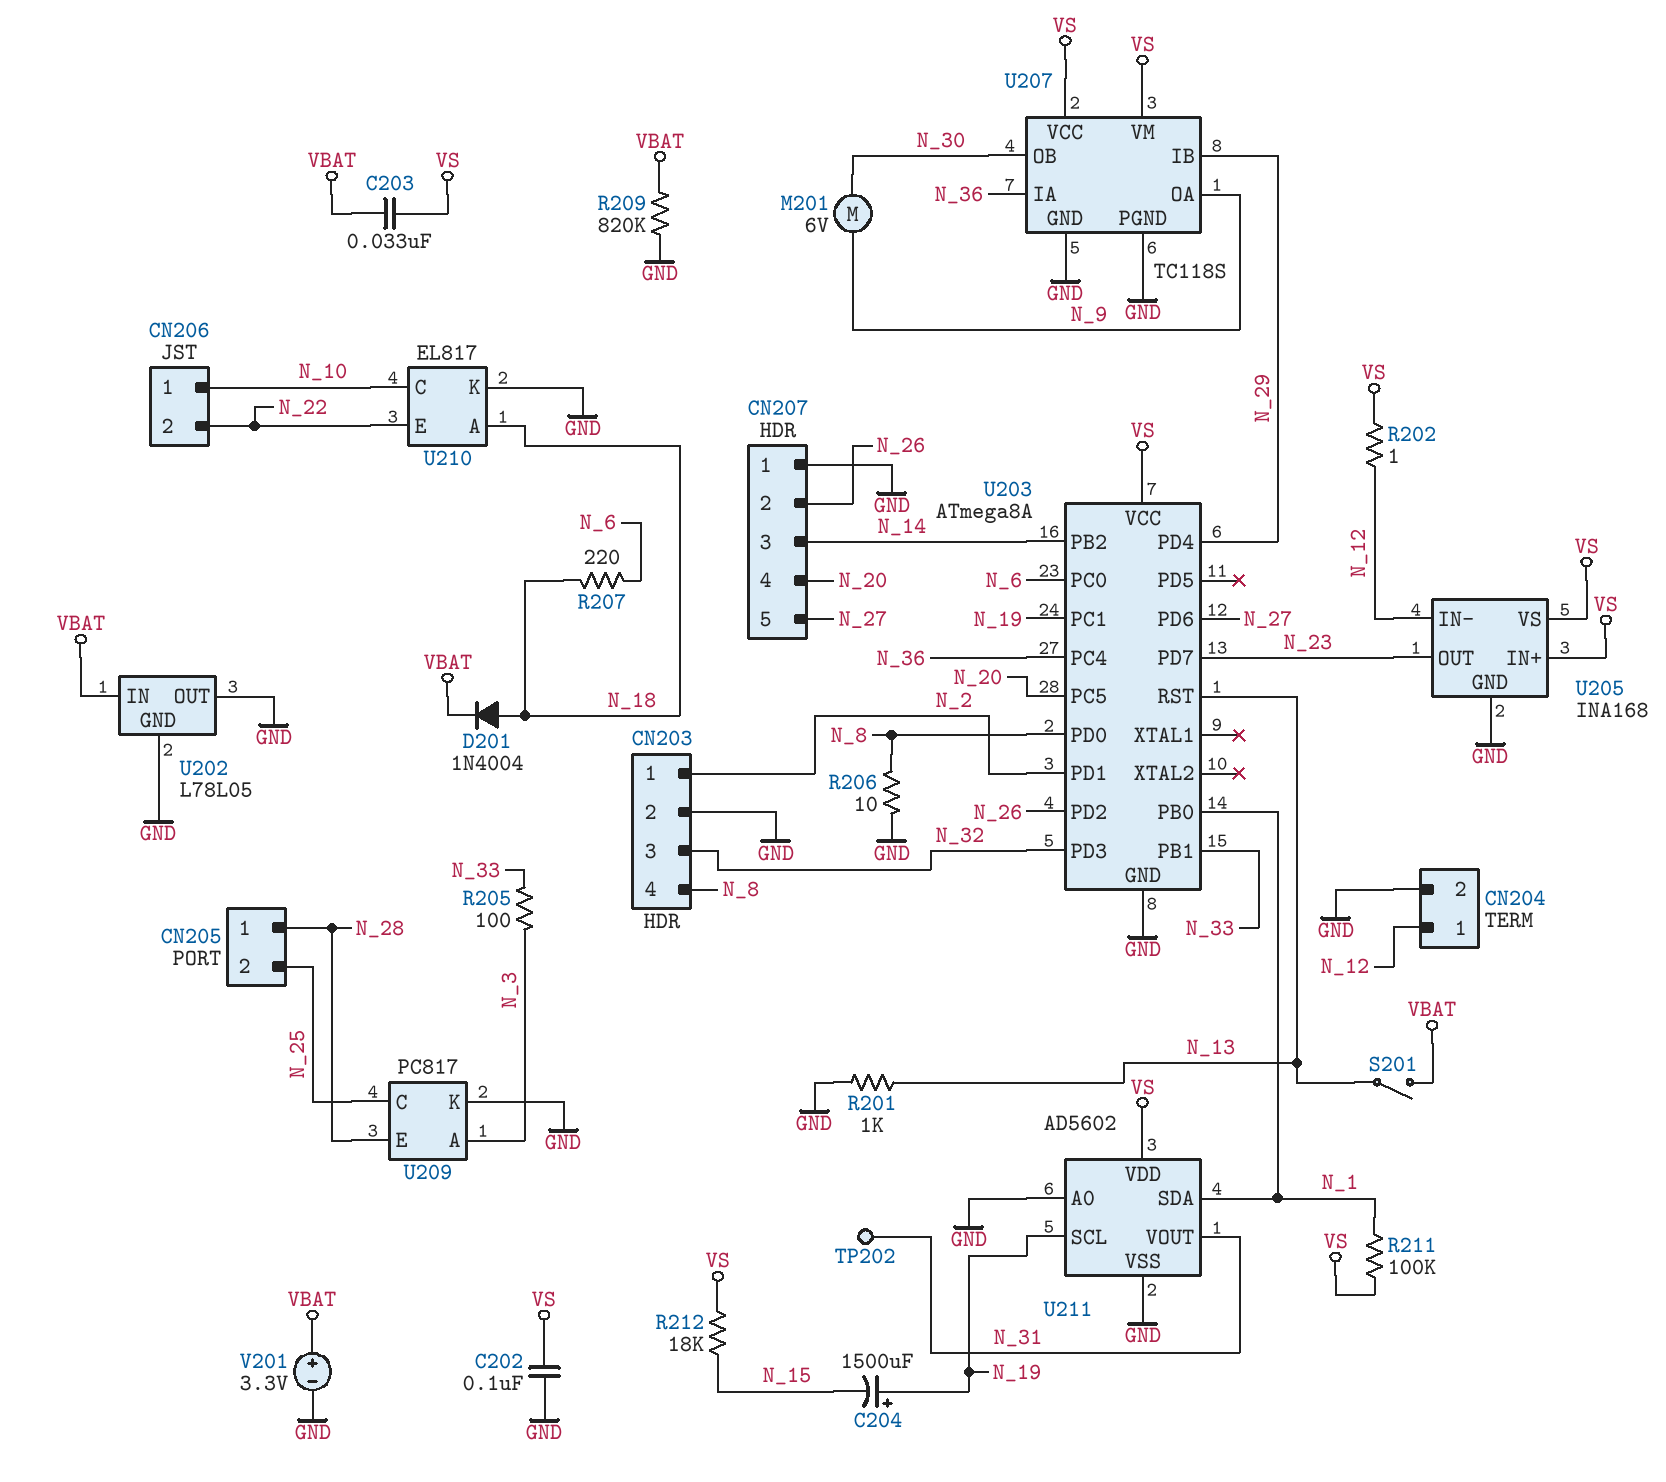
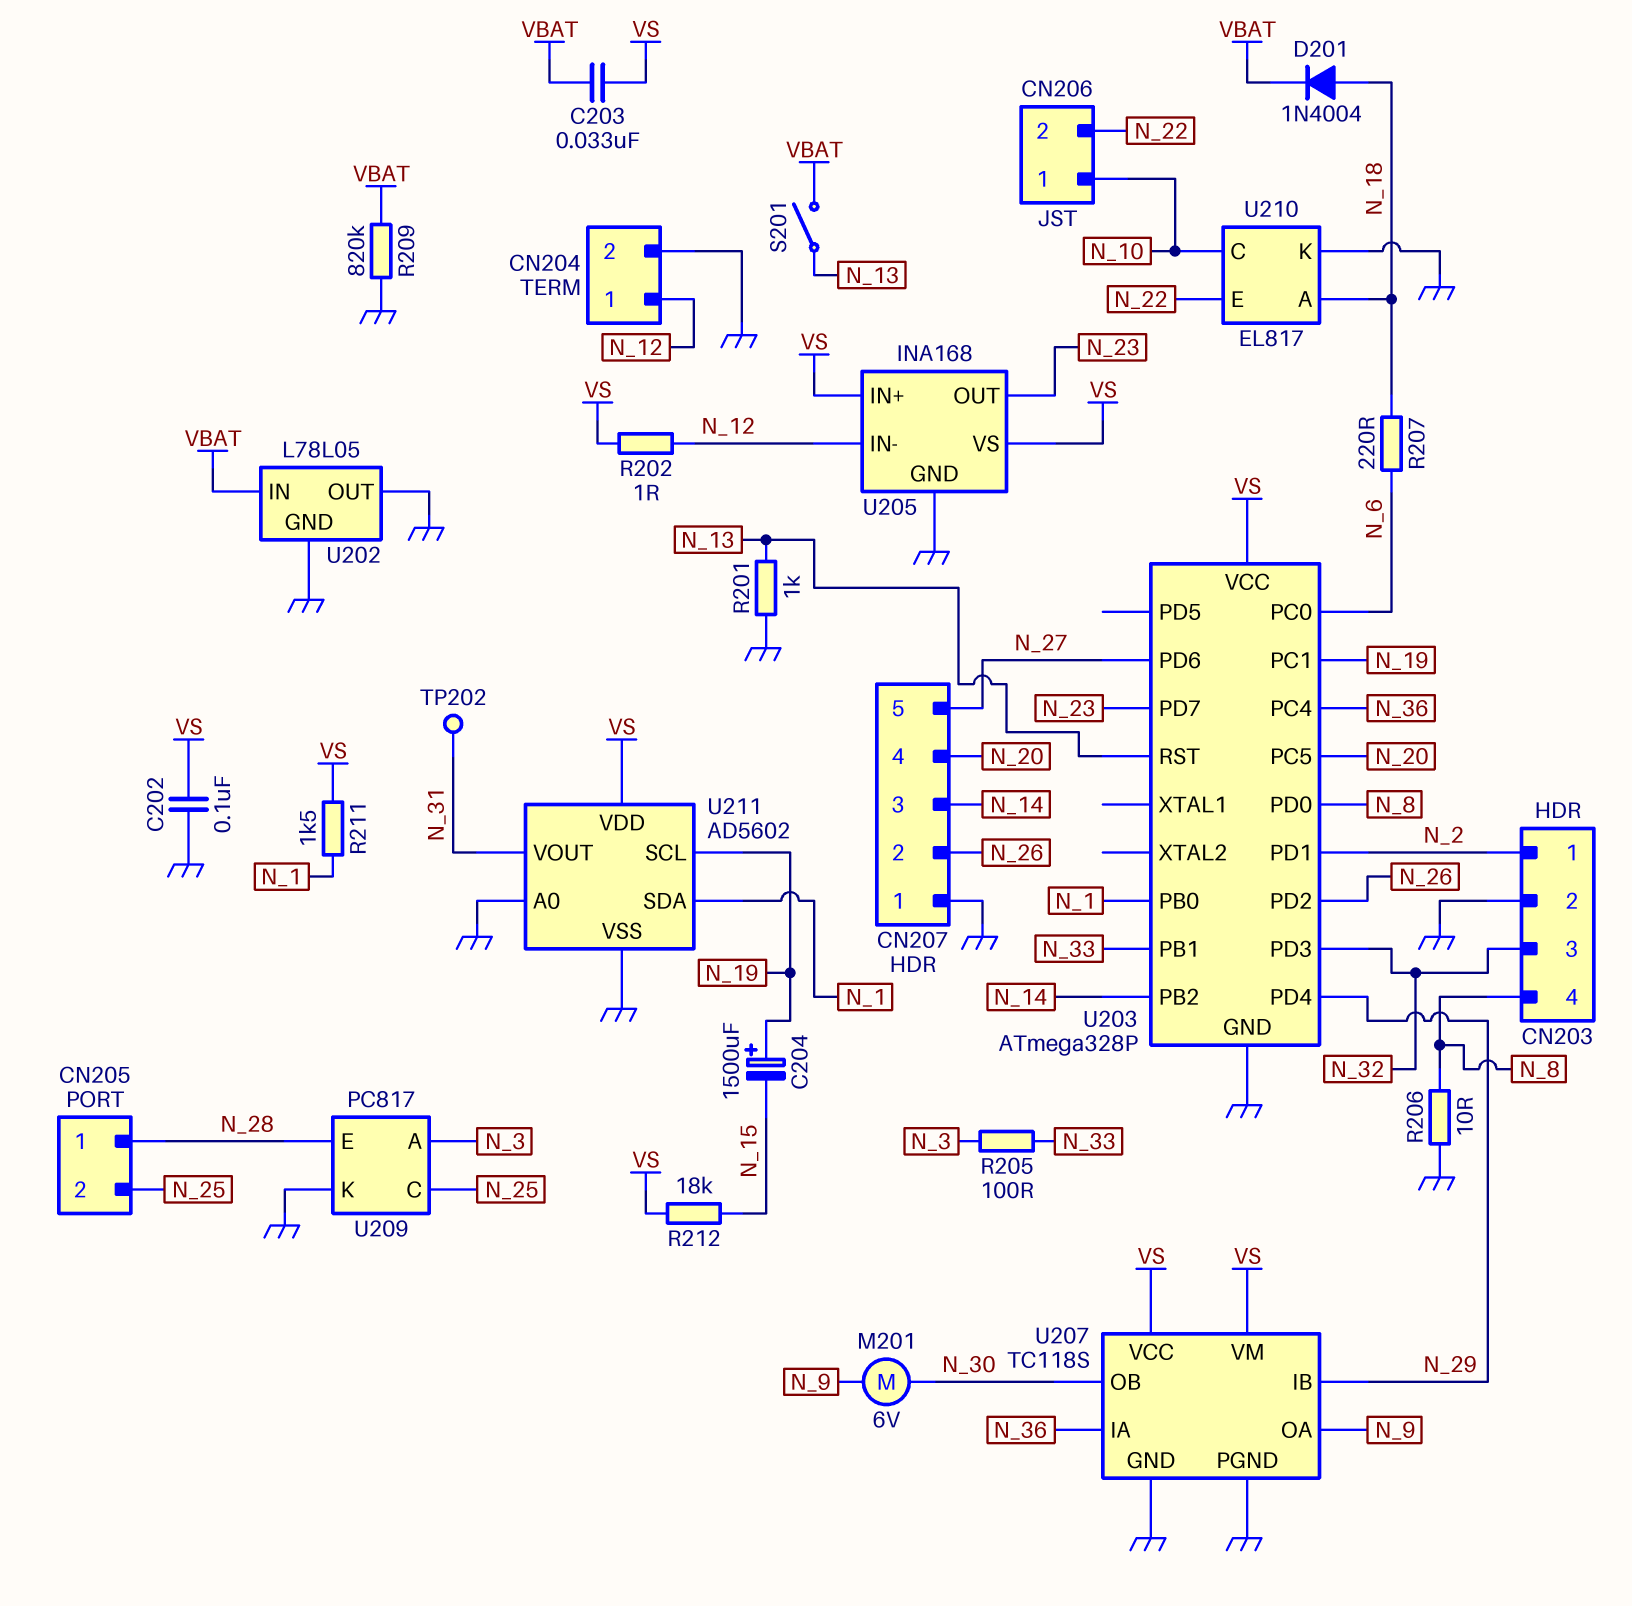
R211: 100k (N_1, VS) -> 1.5k (N_1, VS)
U203: ATmega8A -> ATmega328P
V201: 3.3V (plus VBAT, minus GND) -> none

